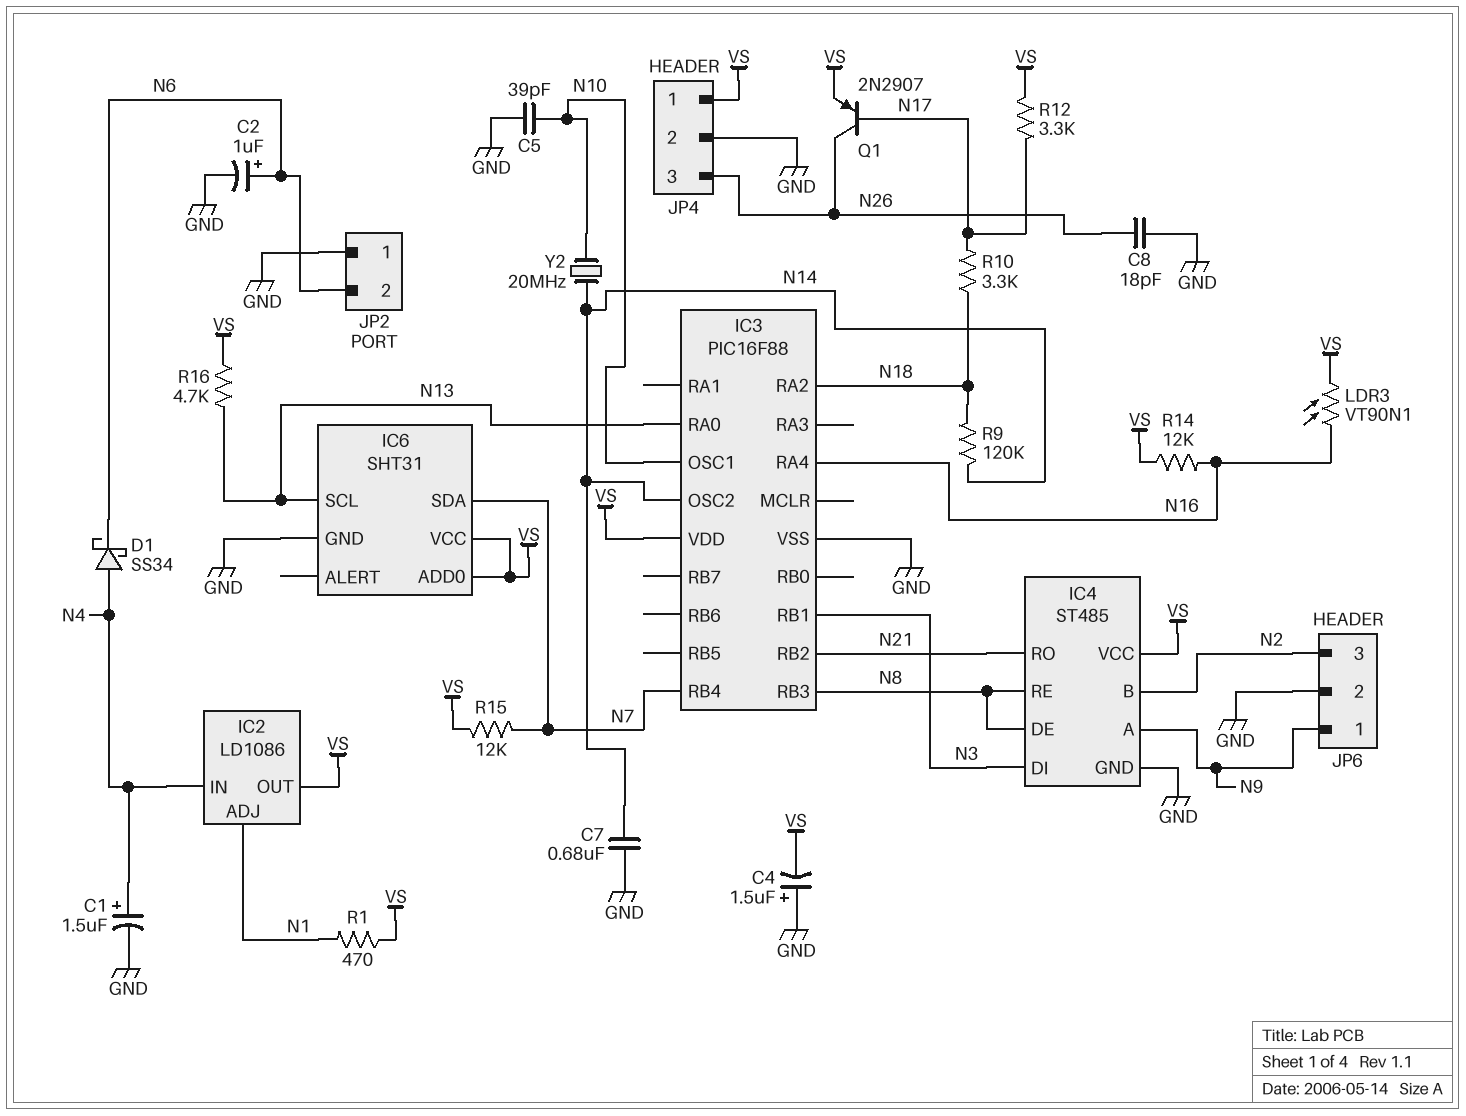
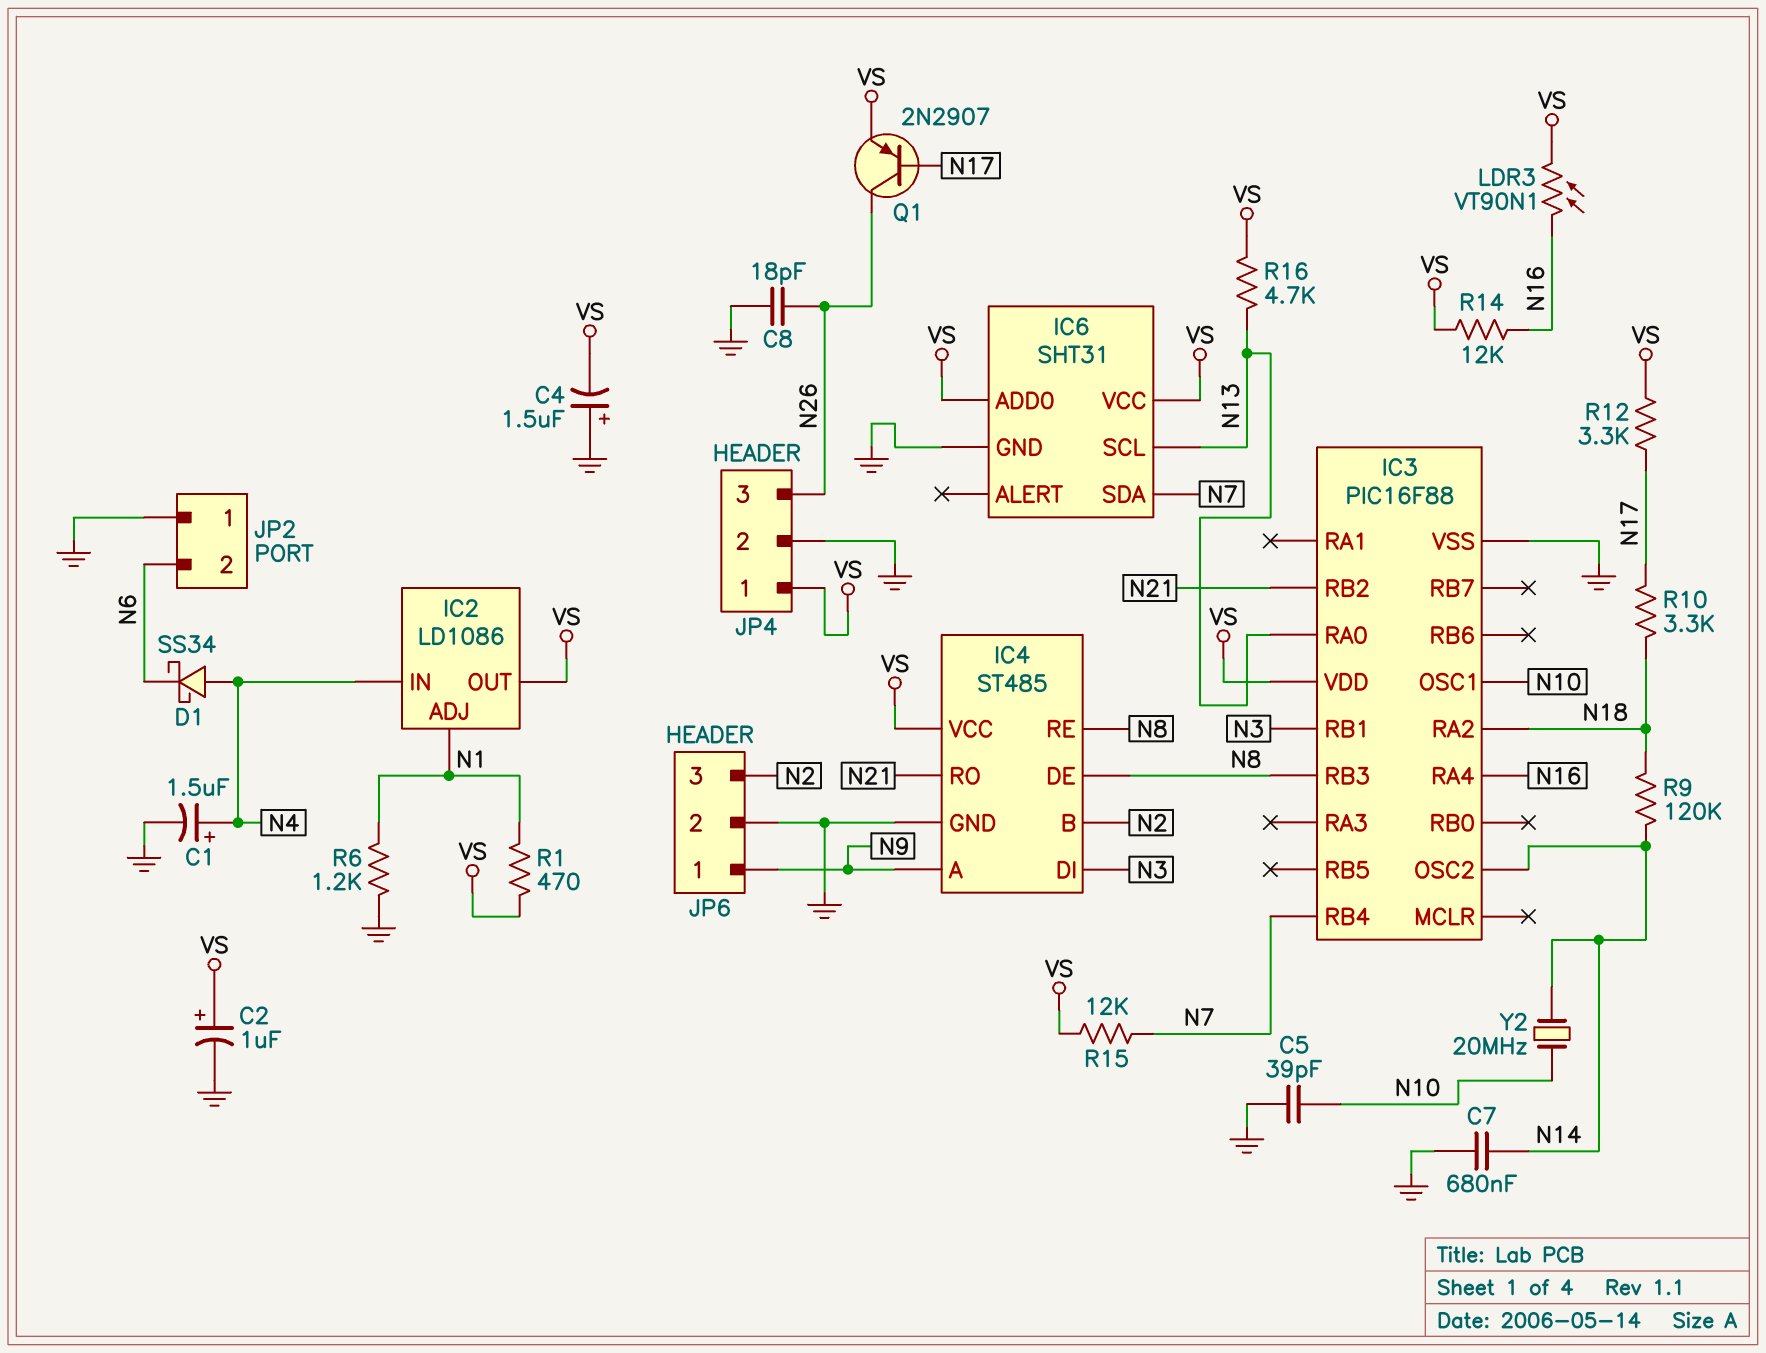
C2: 1uF (plus N6, minus GND) -> 1uF (plus VS, minus GND)
R6: none -> 1.2k (GND, N1)

